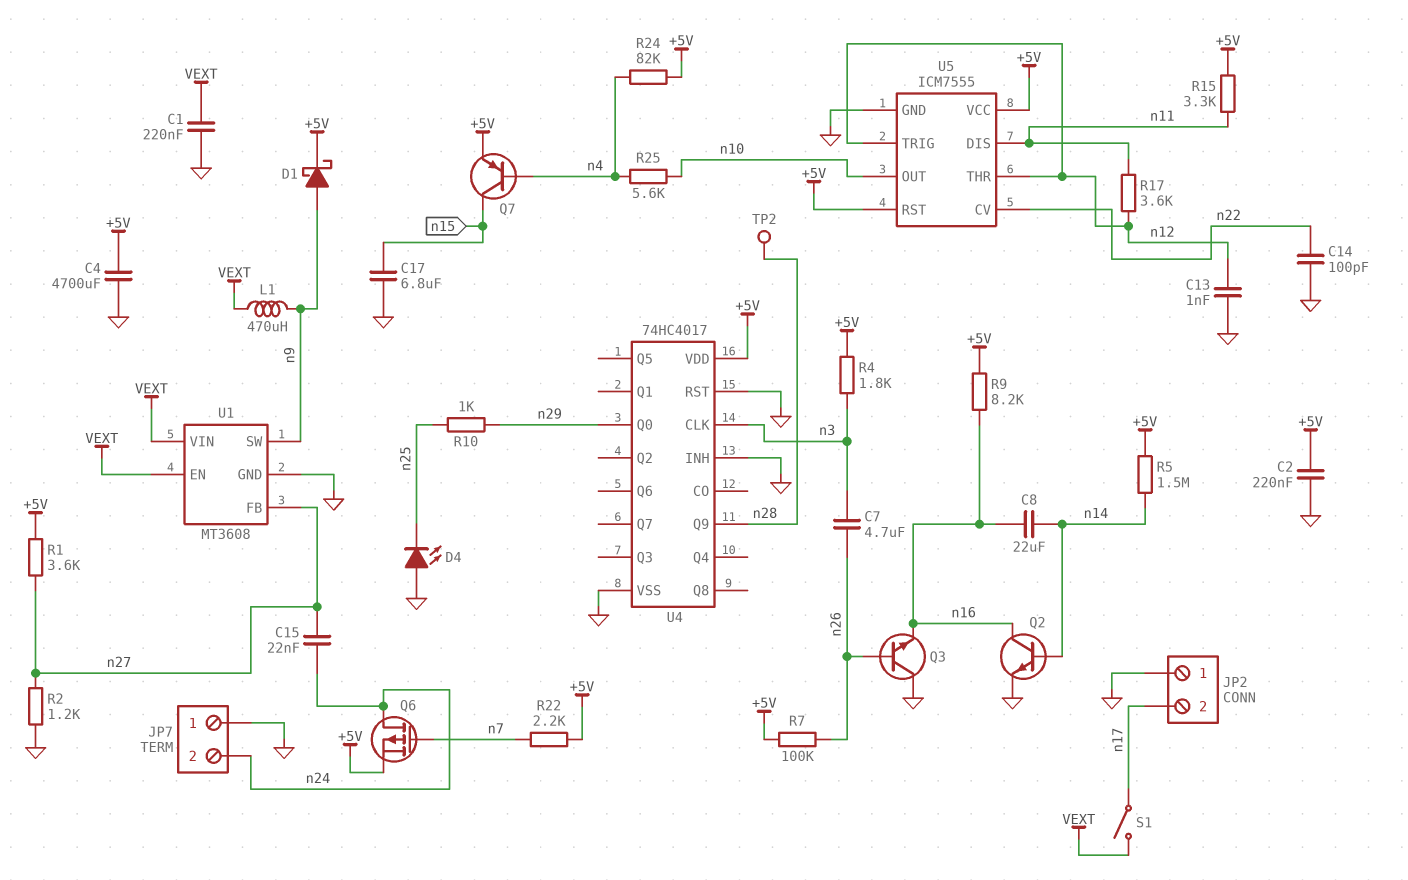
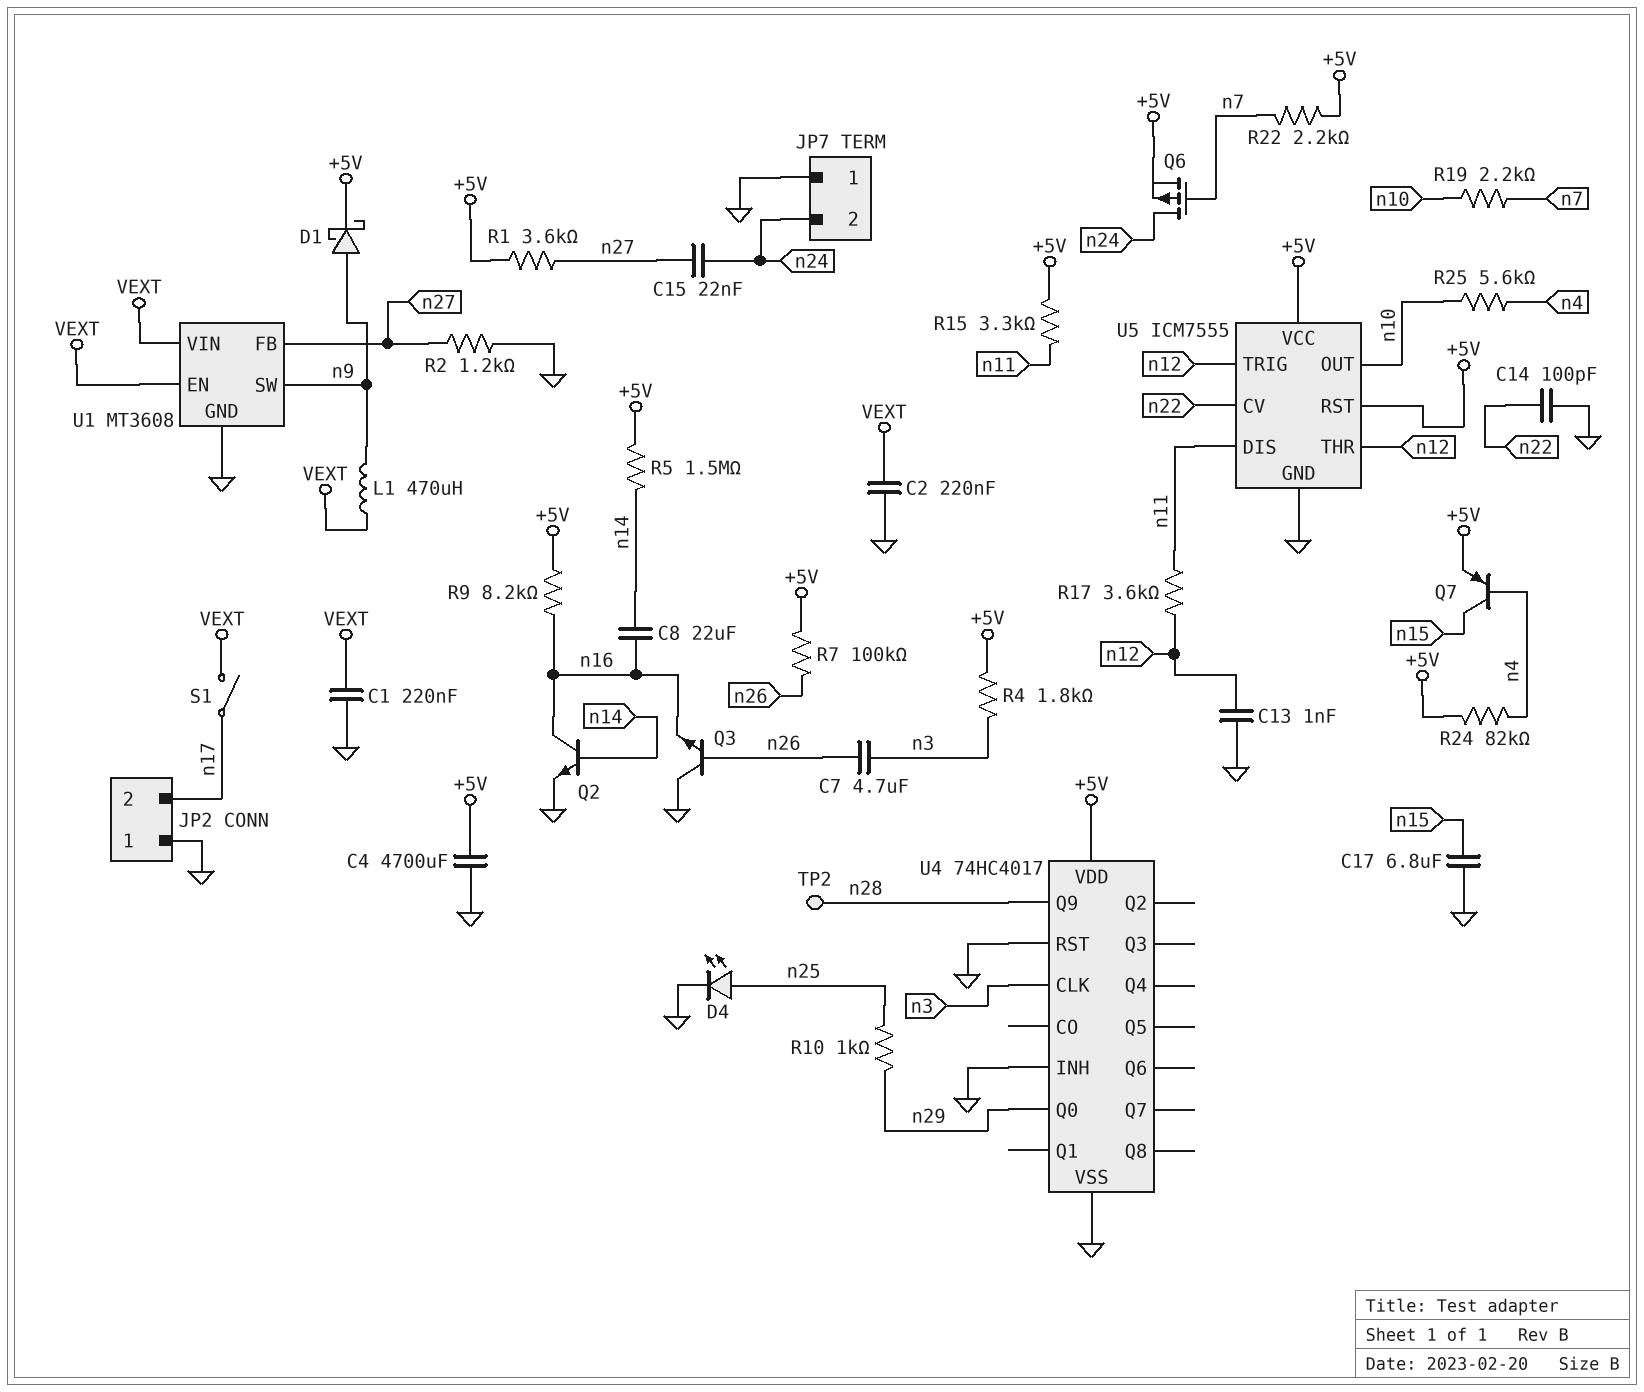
C2: 220nF (+5V, GND) -> 220nF (GND, VEXT)
D4: LED (A GND, K n25) -> LED (A n25, K GND)
R19: none -> 2.2k (n7, n10)

